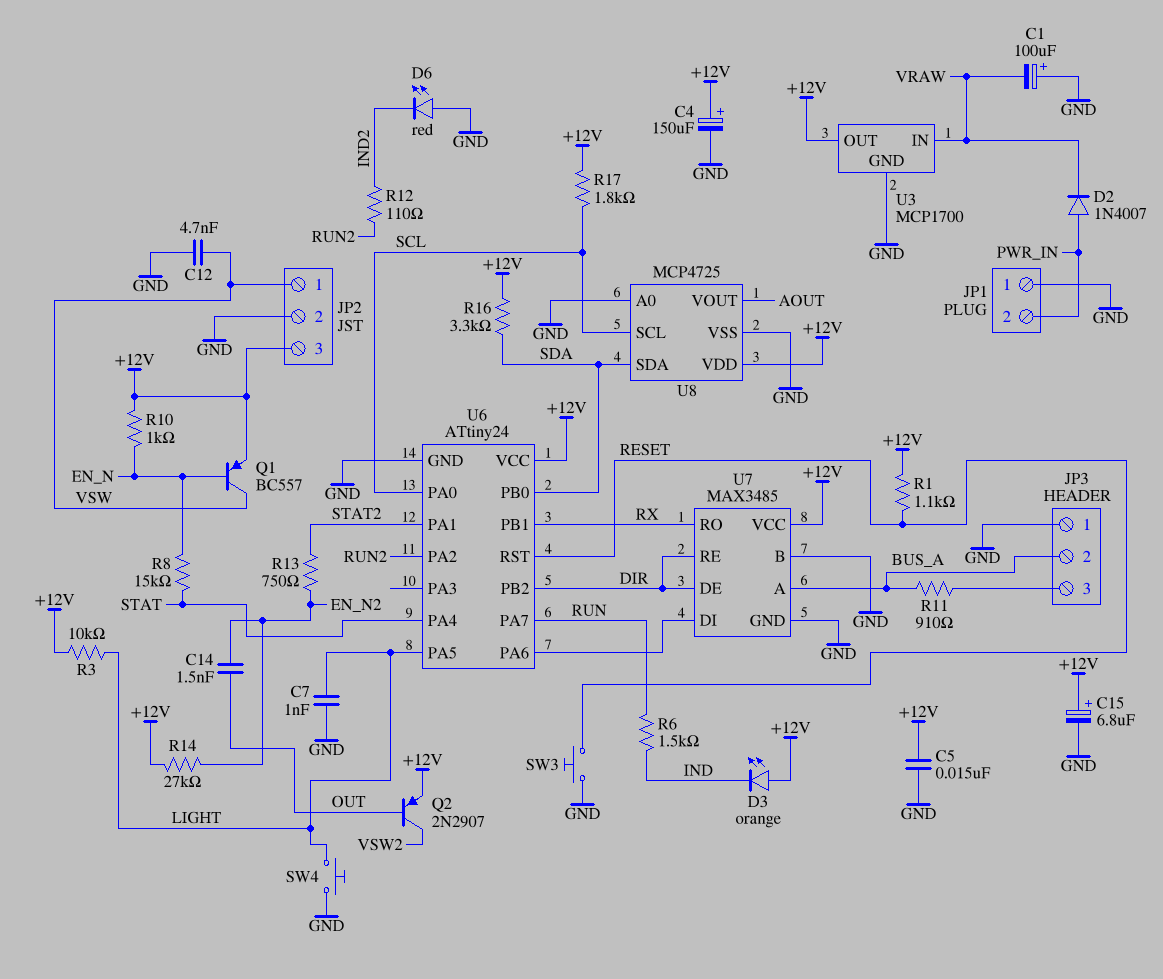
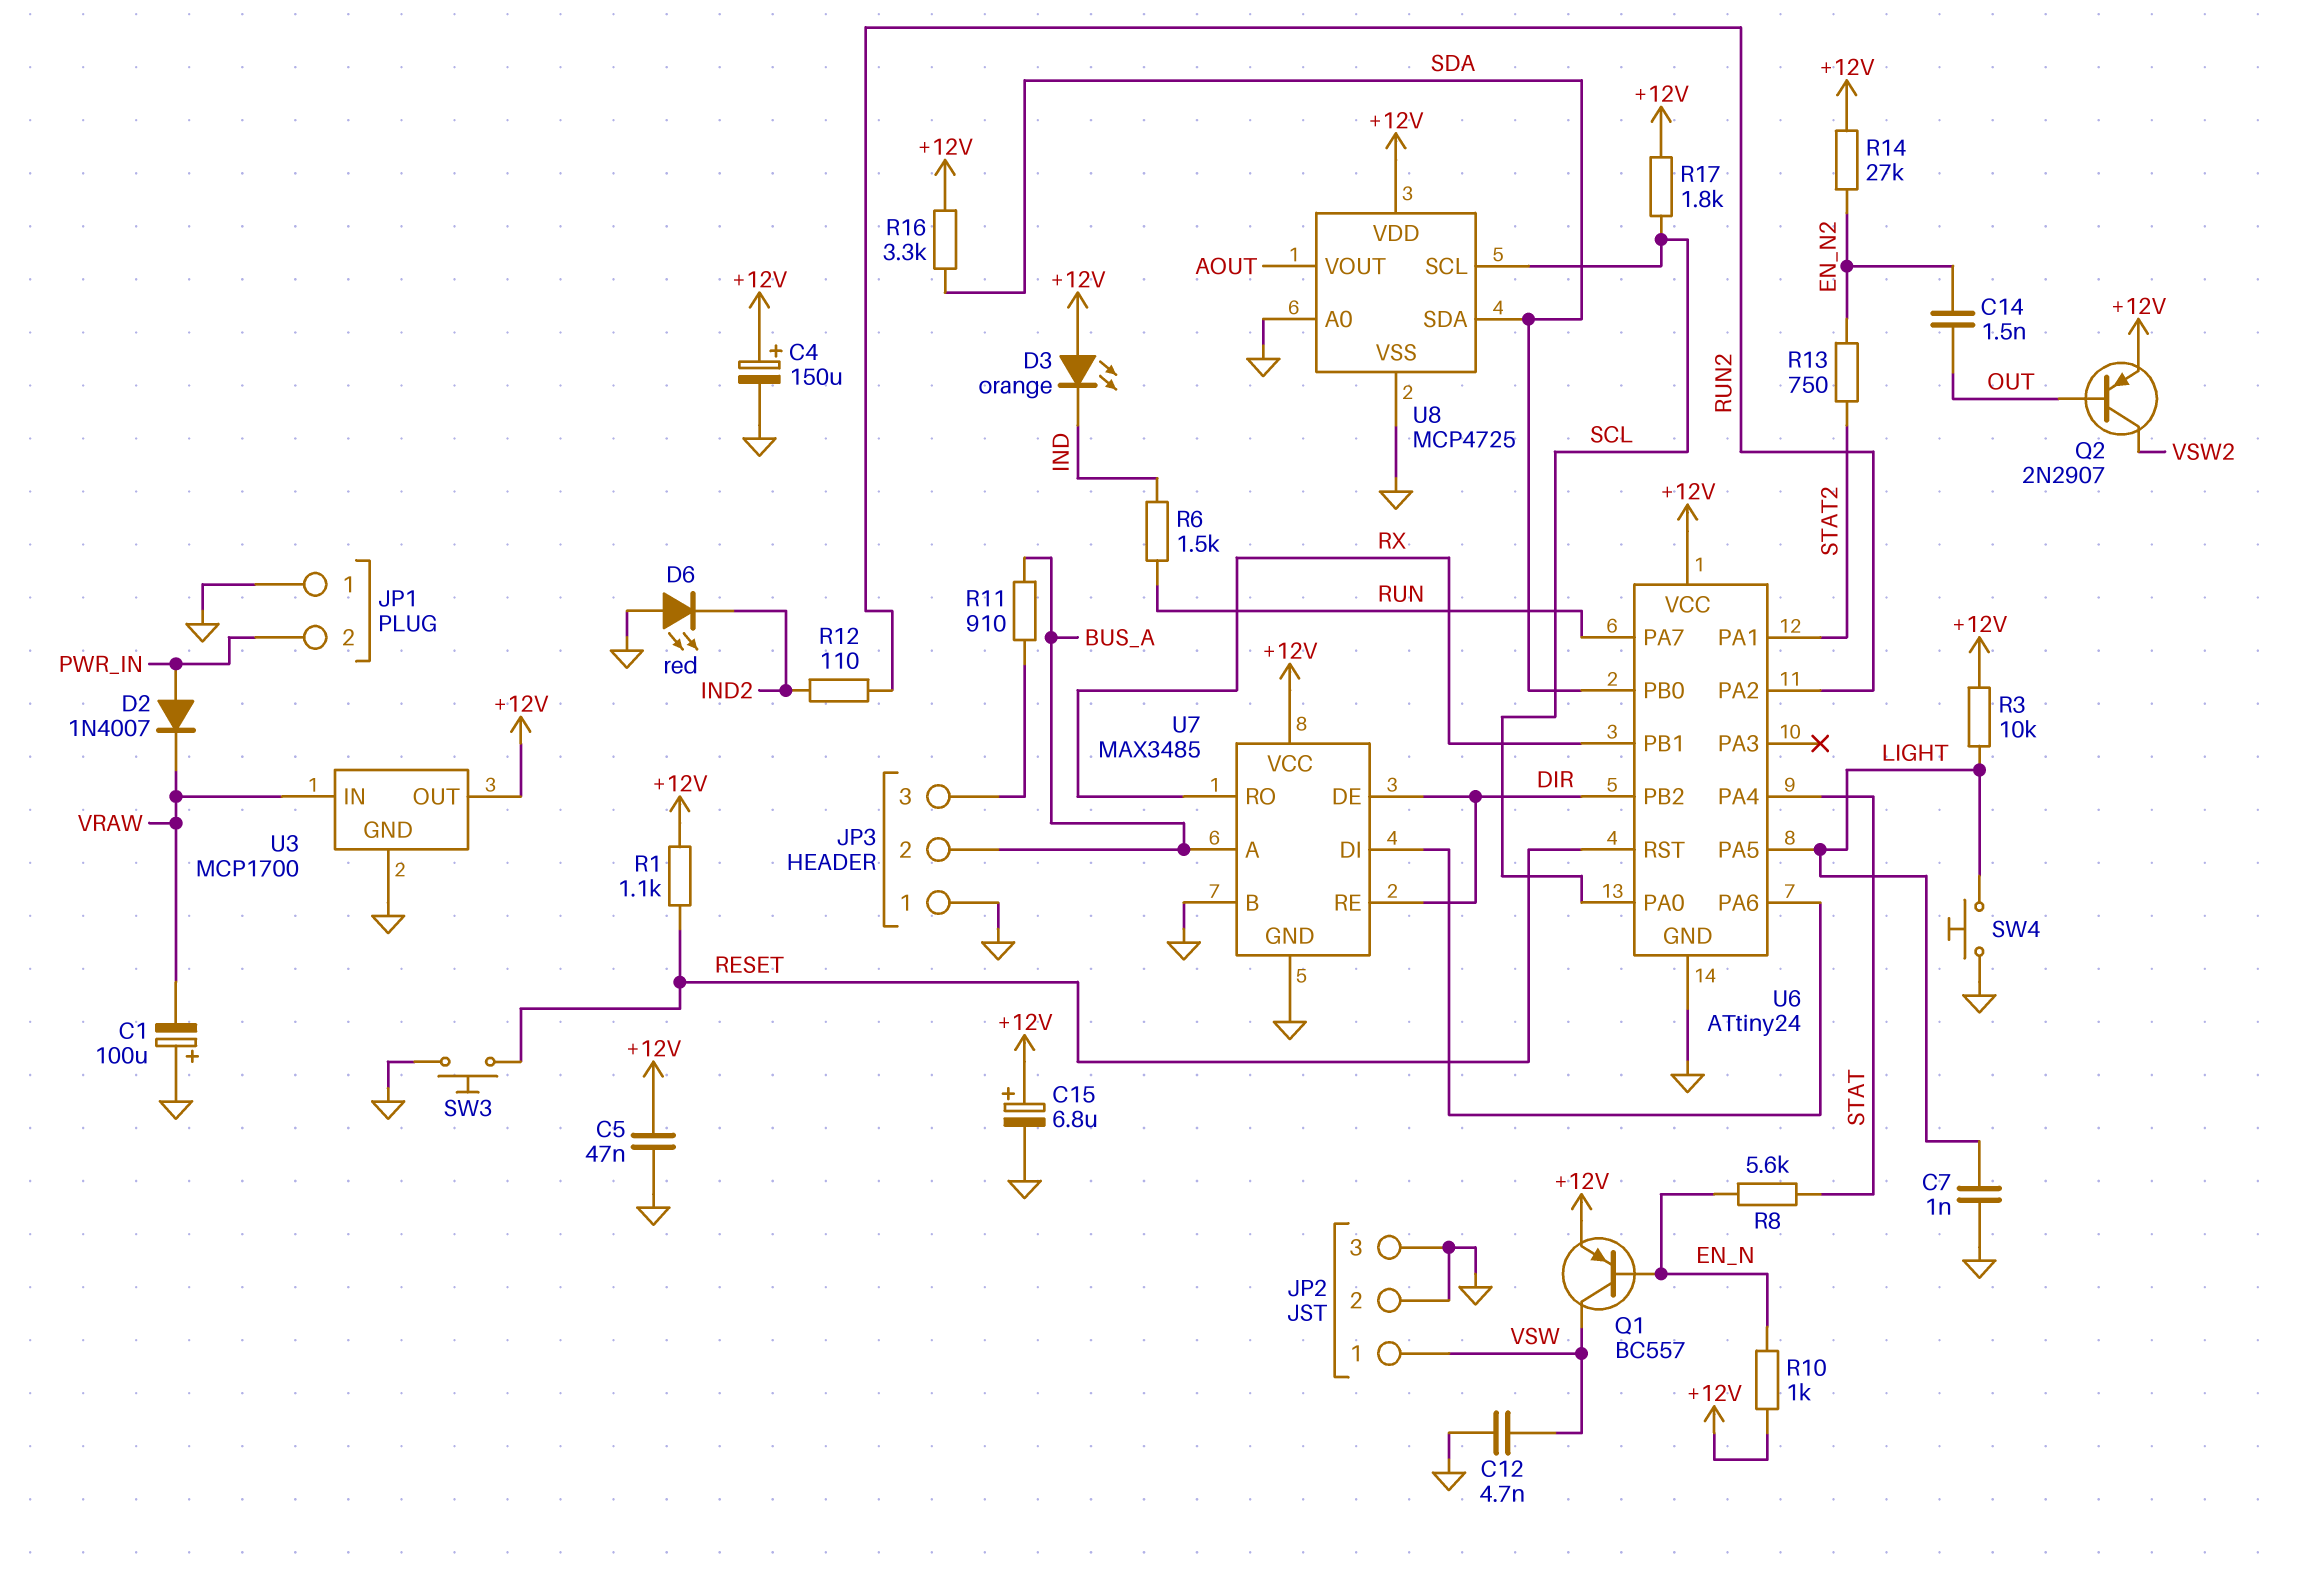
C5: 15nF (+12V, GND) -> 47nF (+12V, GND)
JP2 pin 3: +12V -> GND
R8: 15k (EN_N, STAT) -> 5.6k (EN_N, STAT)

